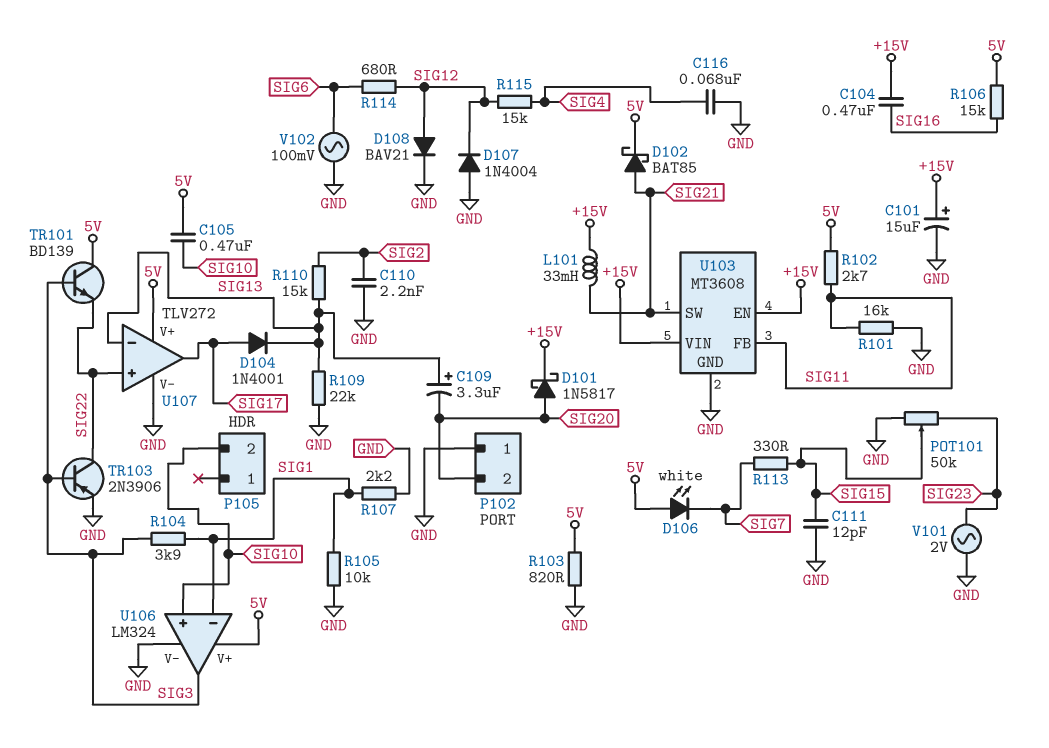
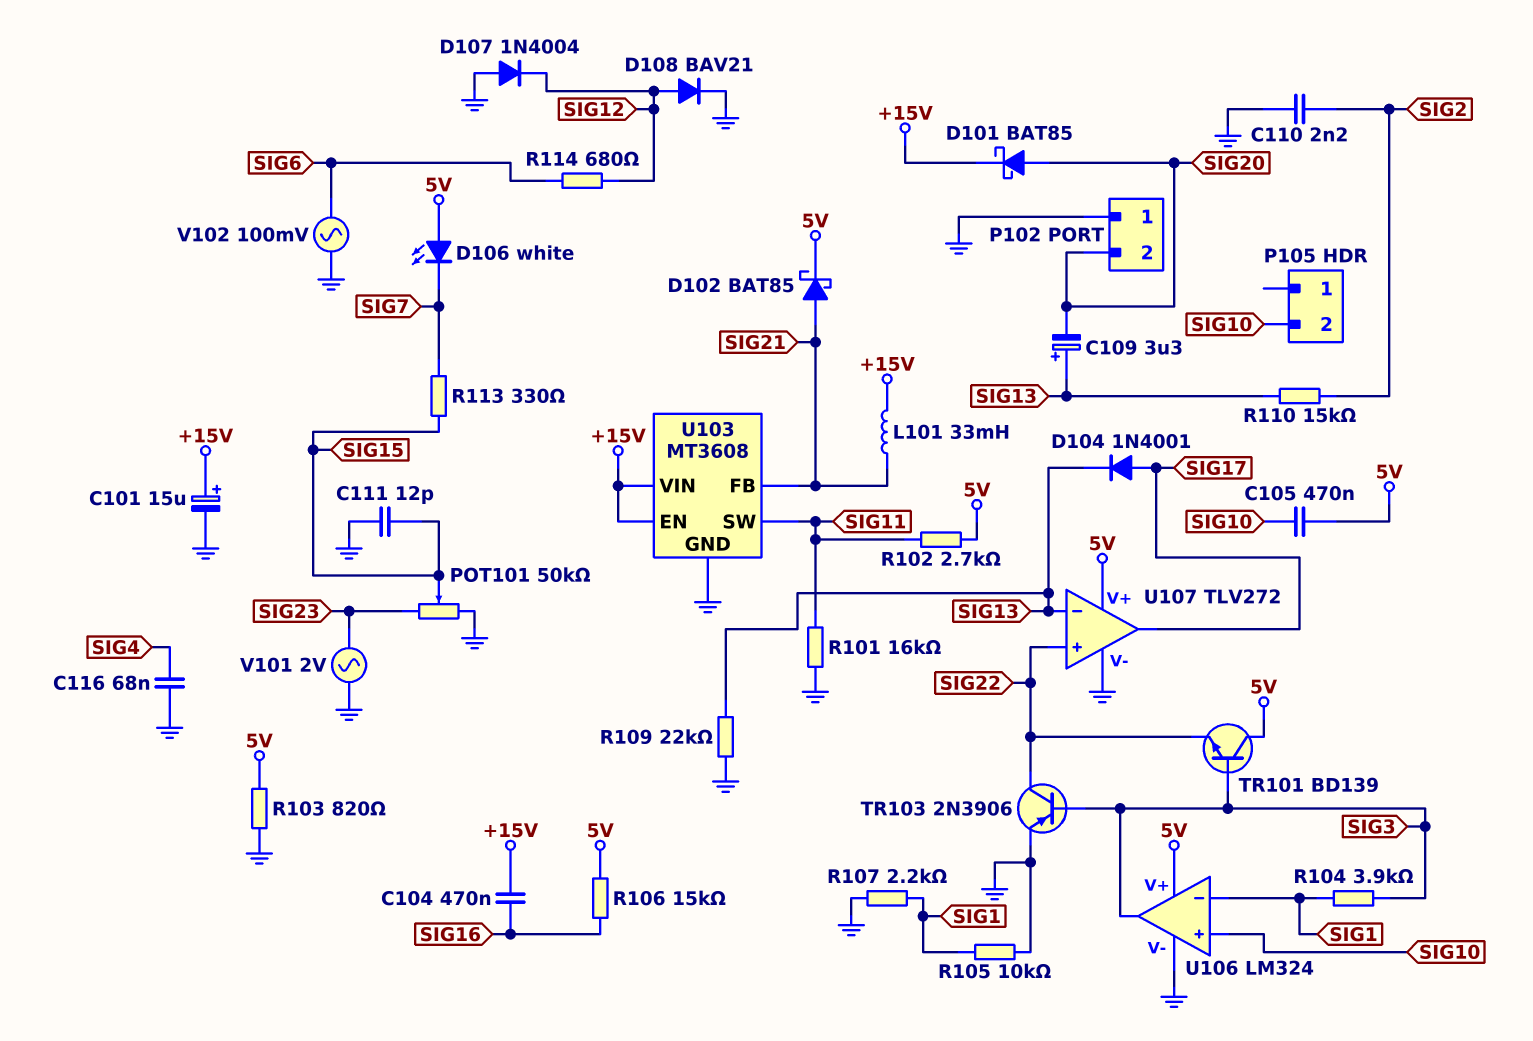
D101: schottky 1N5817 (A SIG20, K +15V) -> schottky BAT85 (A SIG20, K +15V)
R115: 15k (SIG4, SIG12) -> none
U103 pin FB: SIG11 -> SIG21
U103 pin SW: SIG21 -> SIG11

